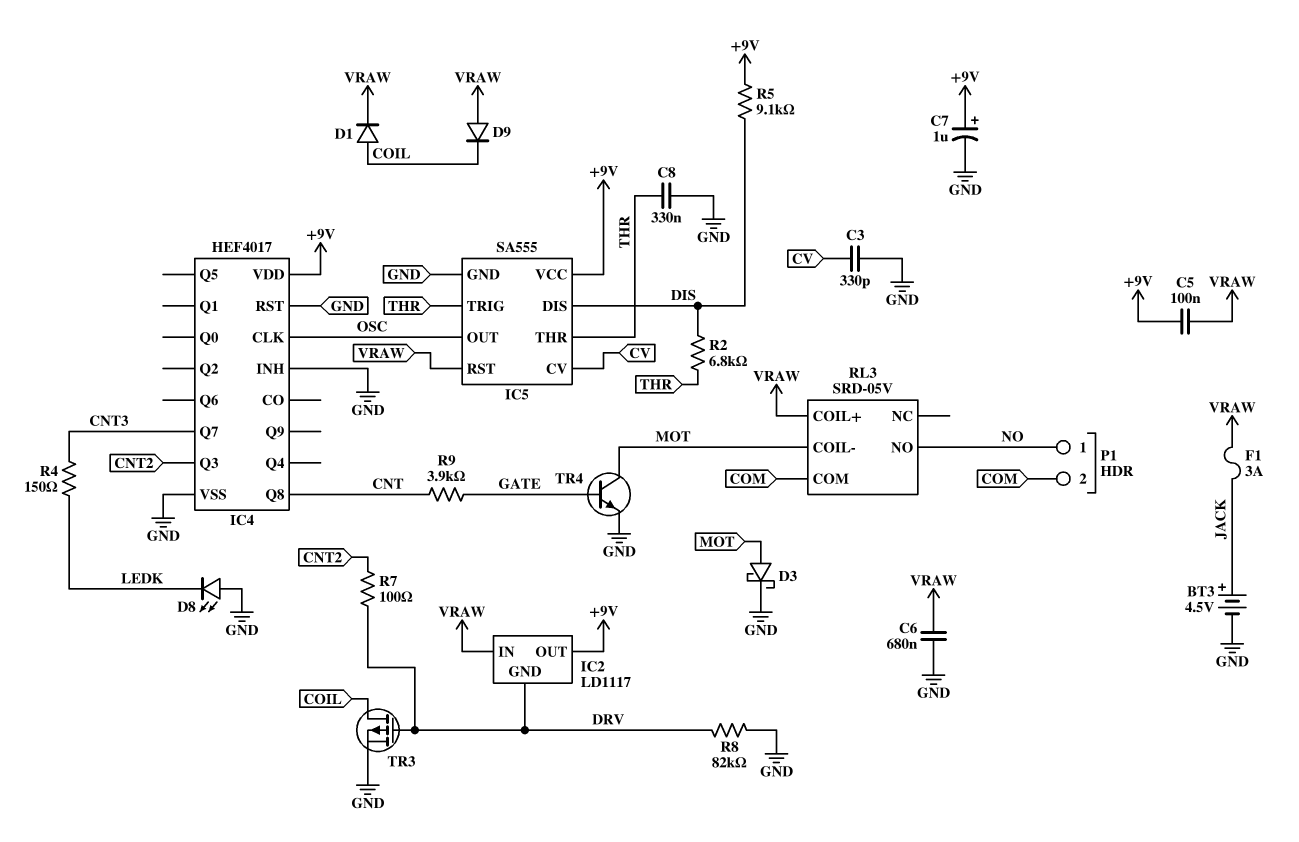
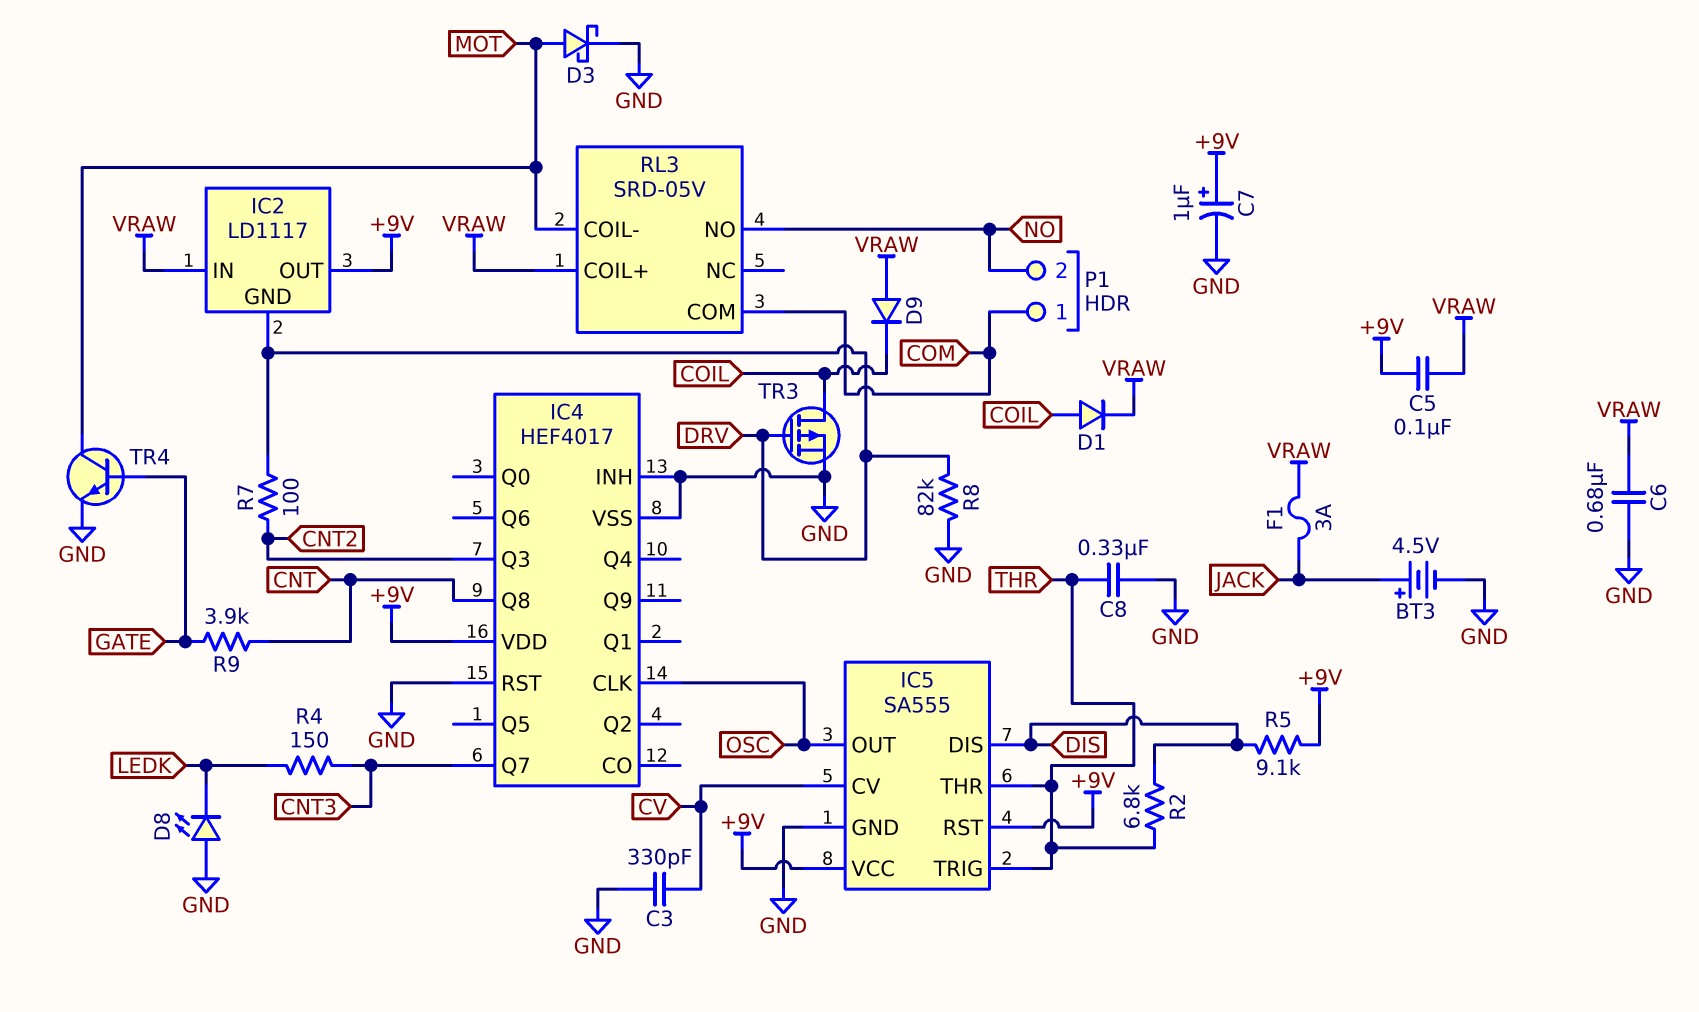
IC5 pin RST: VRAW -> +9V
P1 pin 1: NO -> COM
P1 pin 2: COM -> NO

